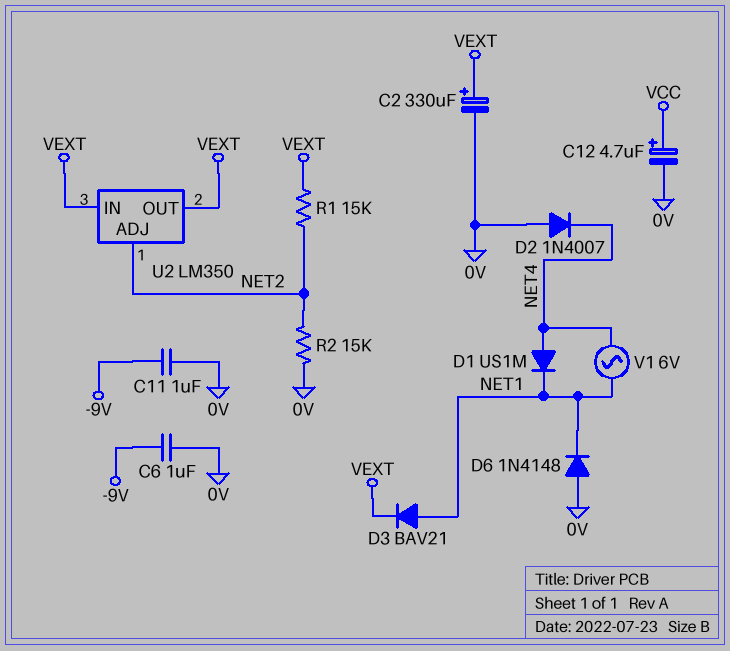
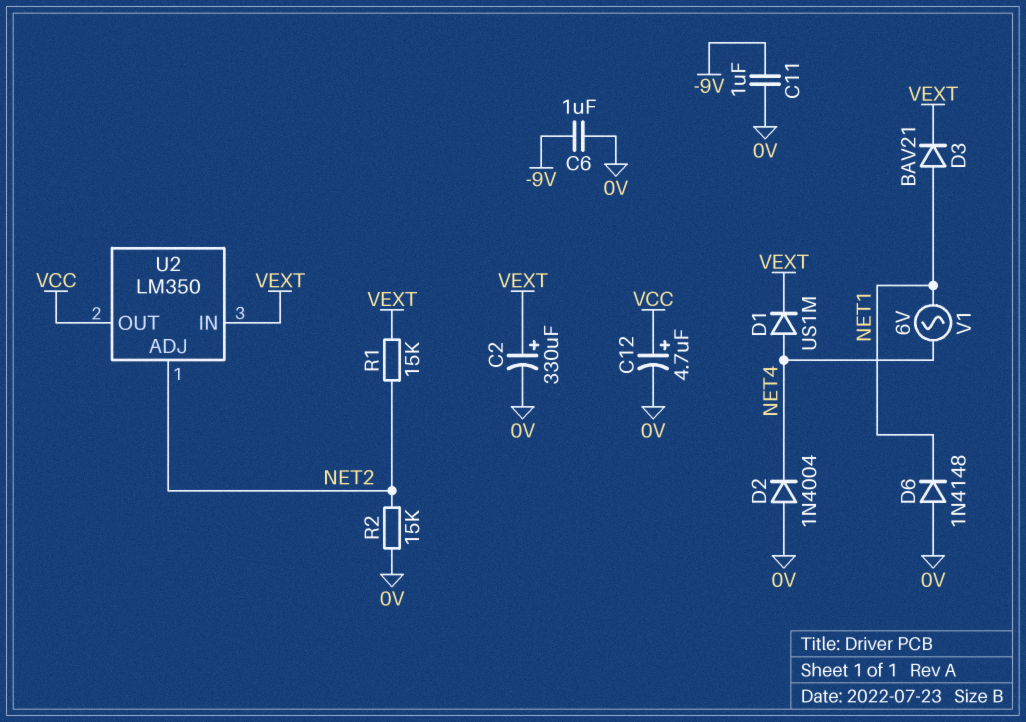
D1: diode US1M (A NET4, K NET1) -> diode US1M (A NET4, K VEXT)
D2: diode 1N4007 (A 0V, K NET4) -> diode 1N4004 (A 0V, K NET4)
U2 pin OUT: VEXT -> VCC

